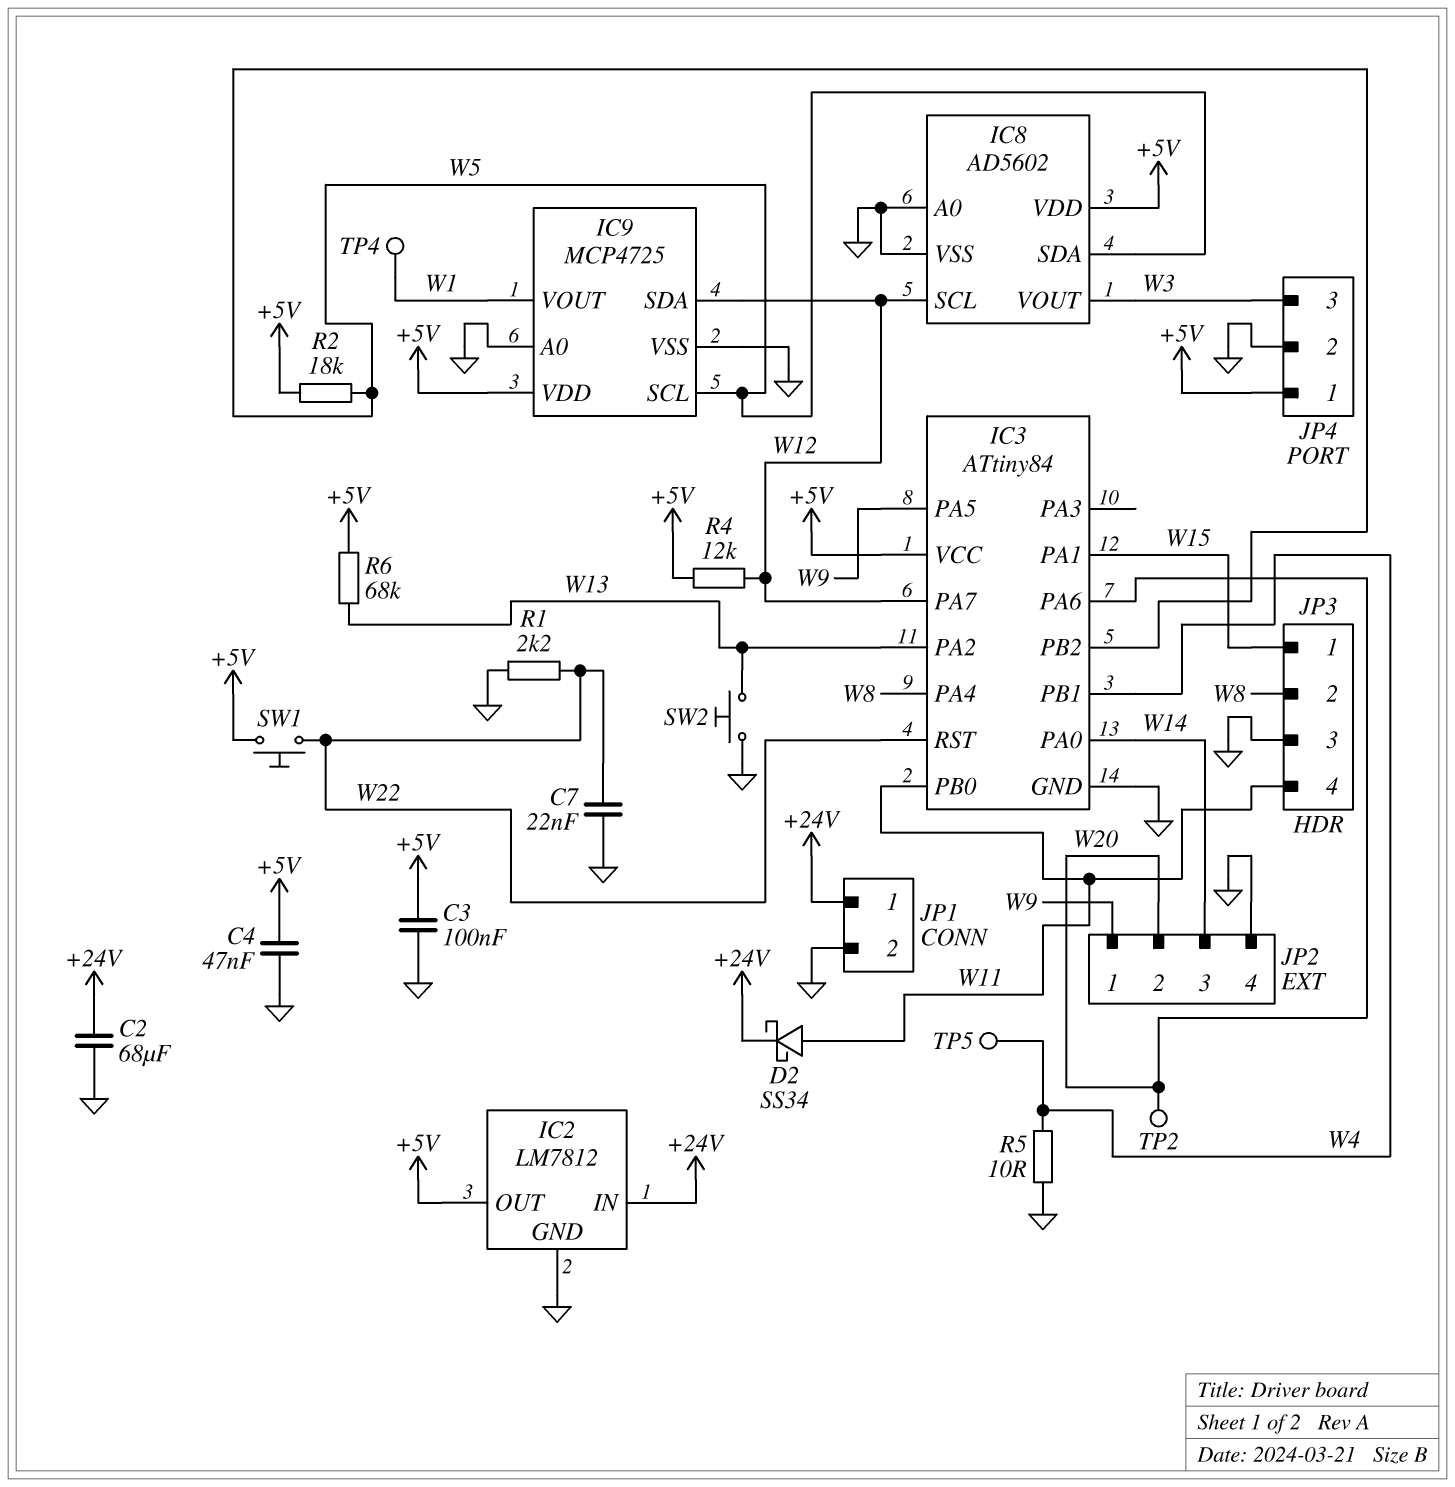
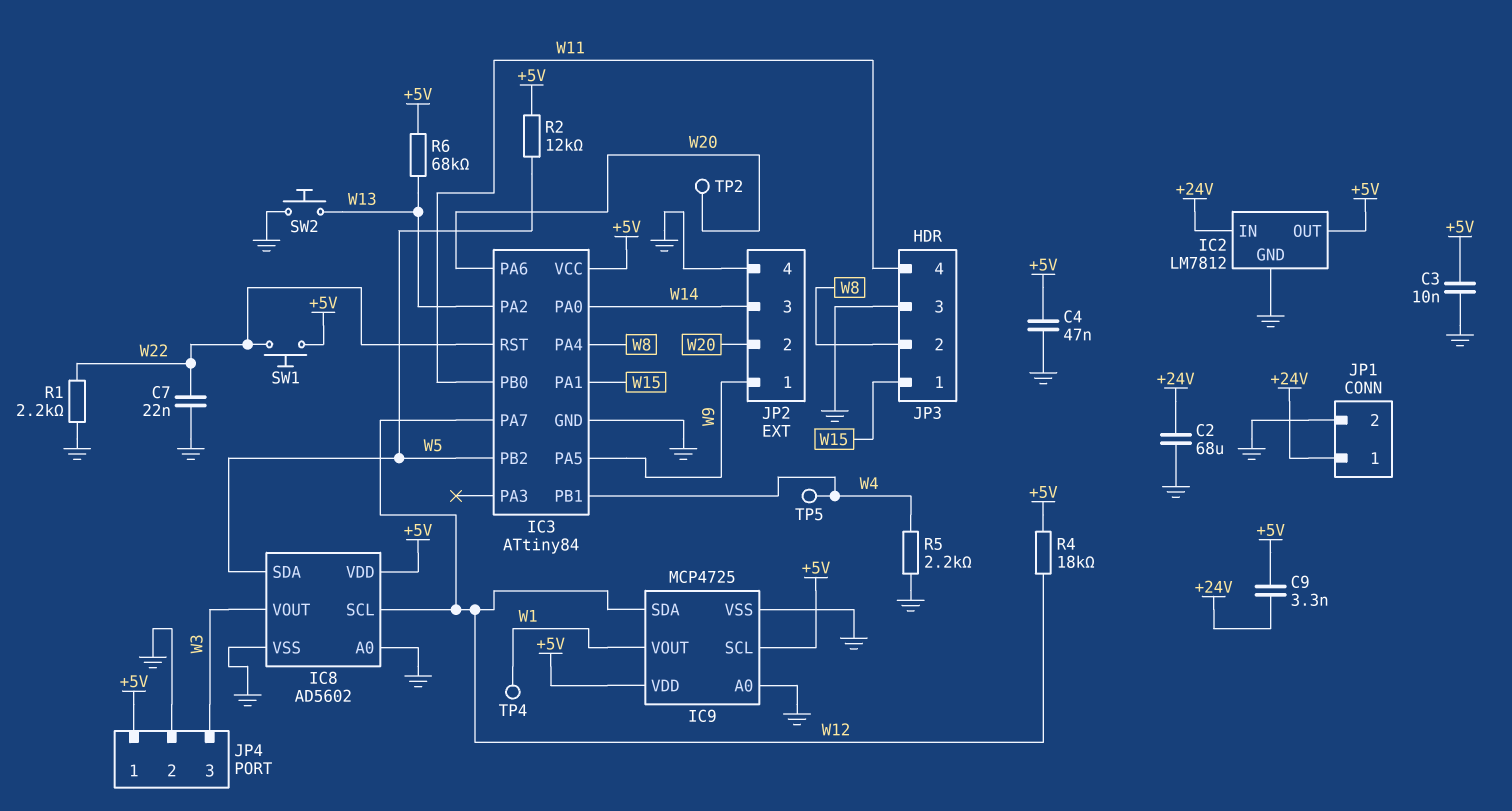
C3: 100nF (+5V, GND) -> 10nF (+5V, GND)
C9: none -> 3.3nF (+5V, +24V)
D2: schottky SS34 (A W11, K +24V) -> none
IC9 pin SCL: W5 -> +5V
R2: 18k (+5V, W5) -> 12k (+5V, W5)
R4: 12k (+5V, W12) -> 18k (+5V, W12)
R5: 10 (GND, W4) -> 2.2k (GND, W4)

